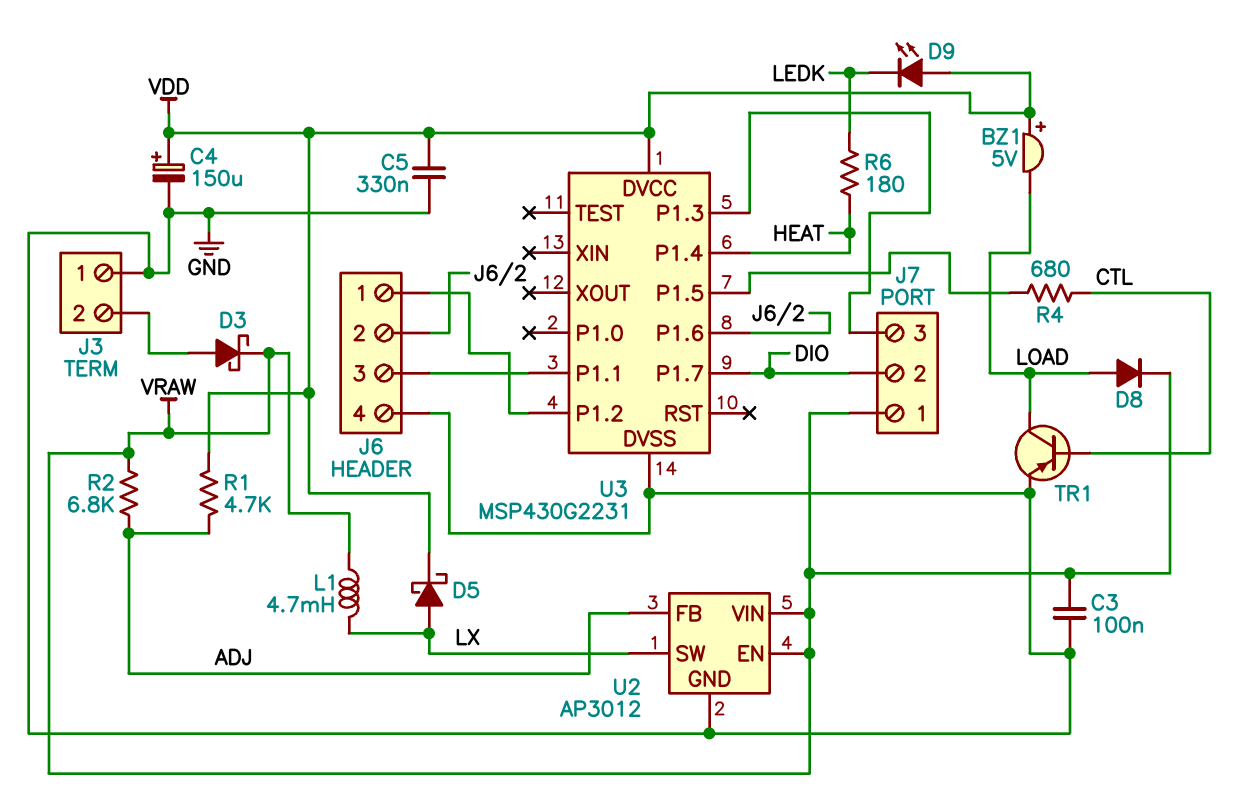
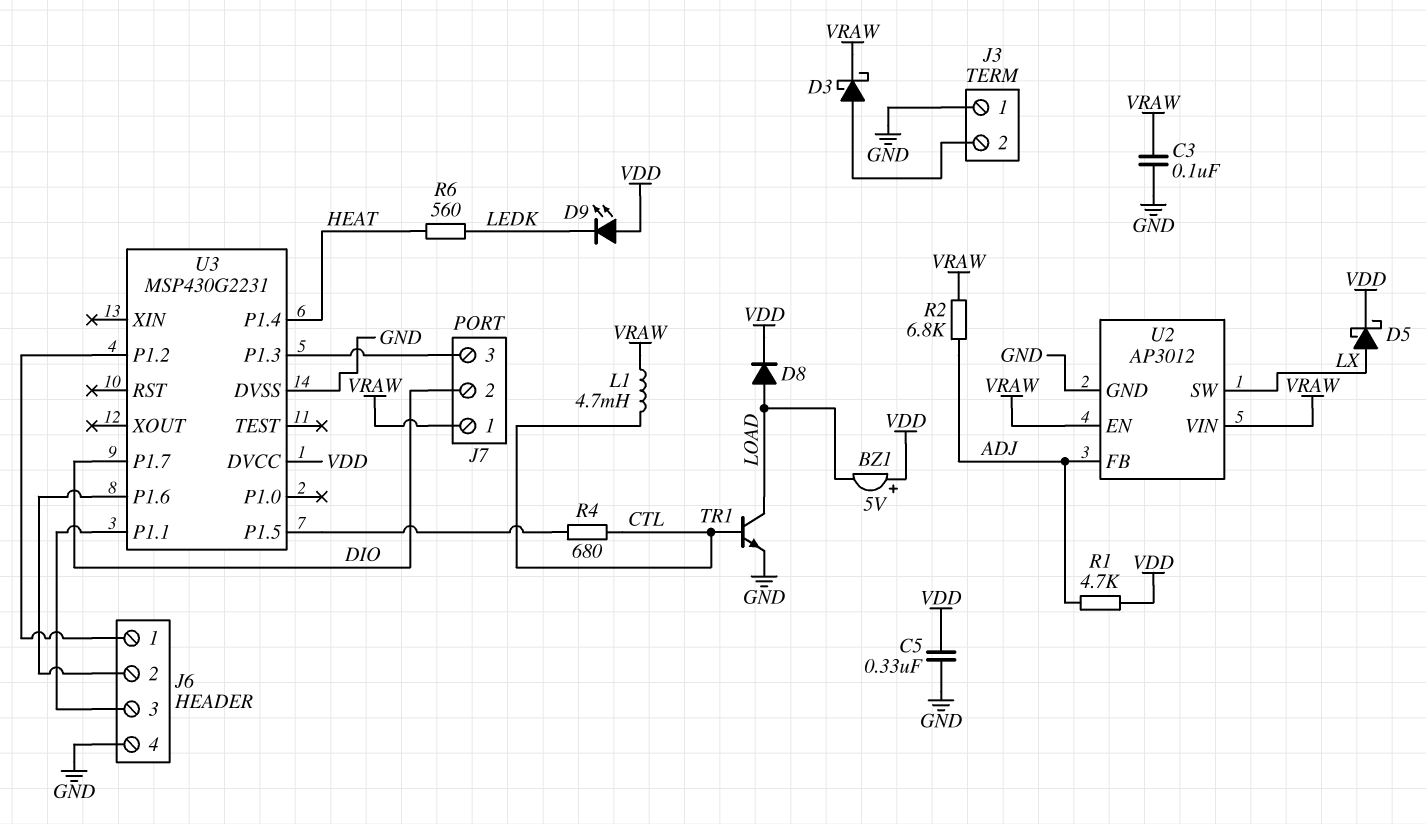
C4: 150uF (plus VDD, minus GND) -> none
D8: diode (A LOAD, K VRAW) -> diode (A LOAD, K VDD)
L1: 4.7mH (LX, VRAW) -> 4.7mH (CTL, VRAW)
R6: 180 (HEAT, LEDK) -> 560 (HEAT, LEDK)
TR1: PNP (B CTL, C LOAD, E GND) -> NPN (B CTL, C LOAD, E GND)

